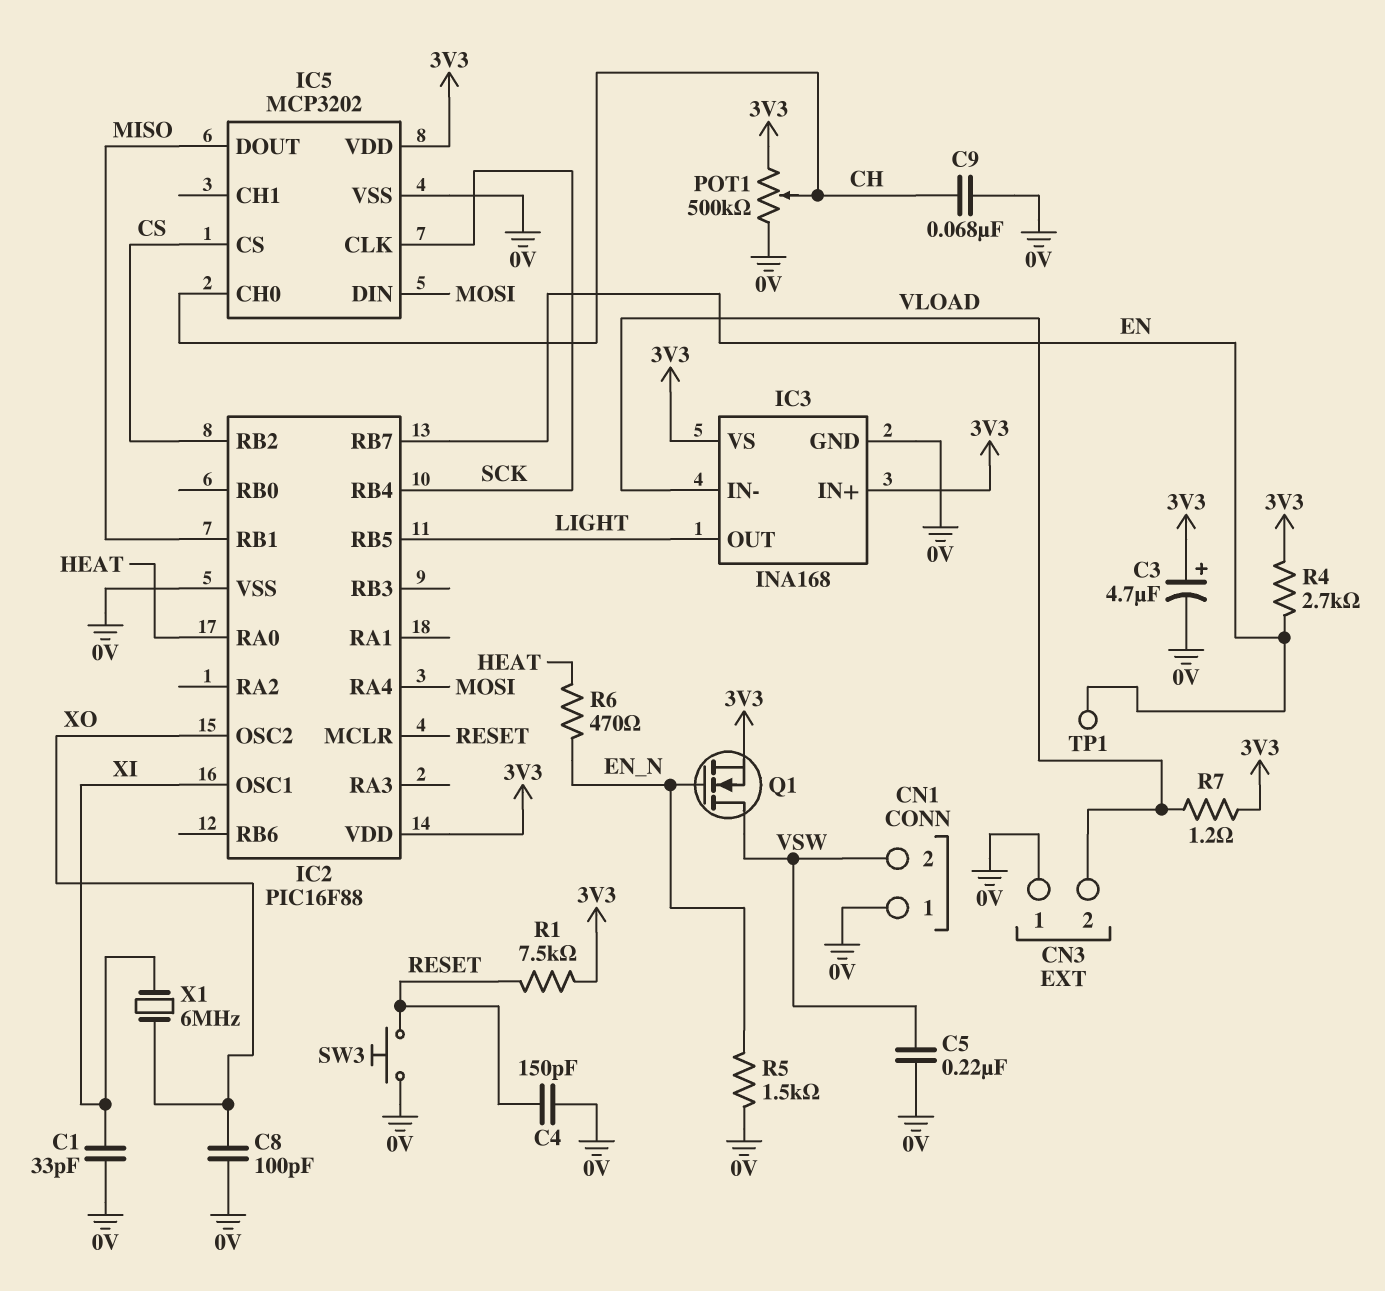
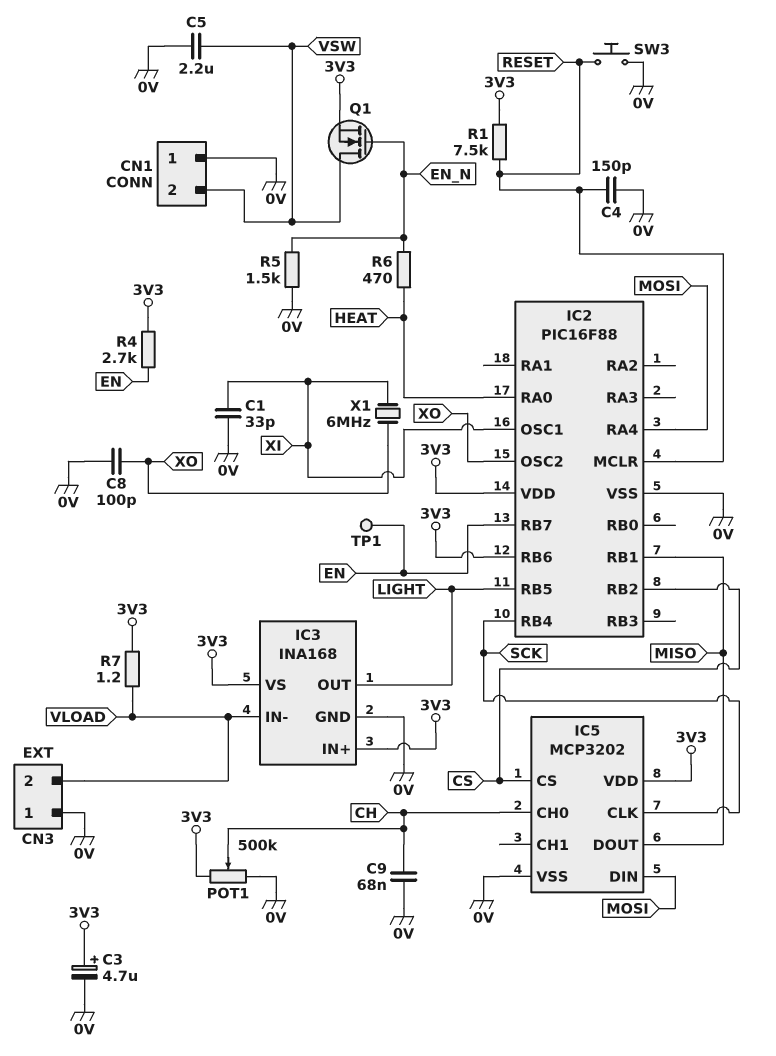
C5: 220nF (0V, VSW) -> 2.2uF (0V, VSW)
IC2 pin RB6: none -> 3V3

